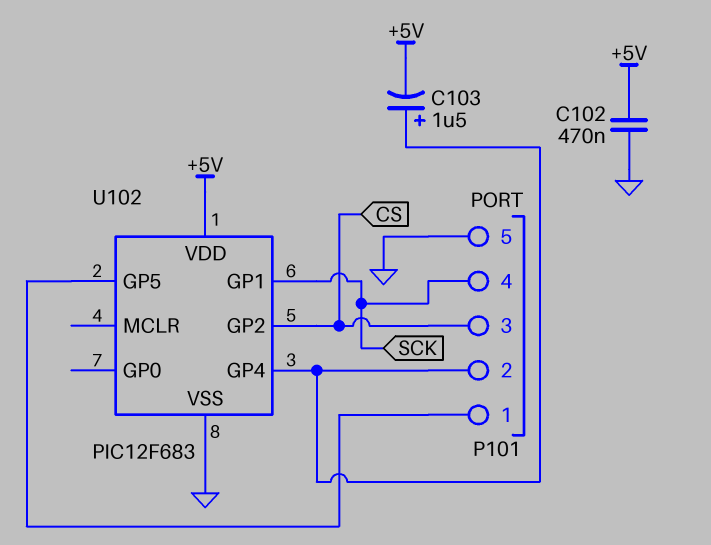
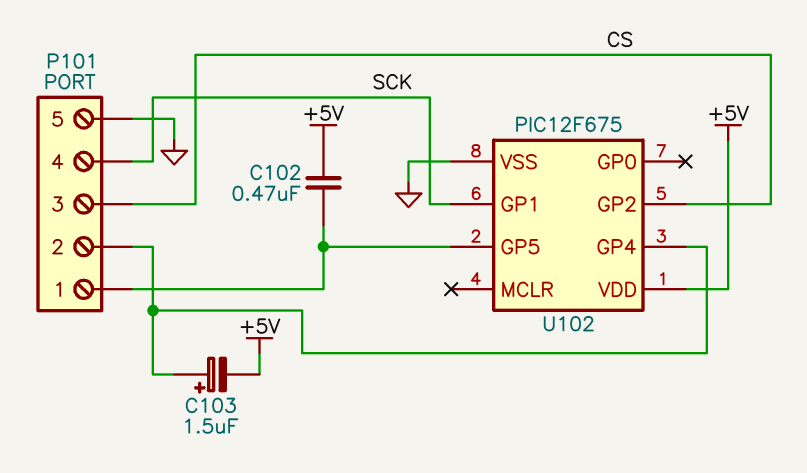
C102: 470nF (+5V, GND) -> 470nF (+5V, P101/1)
U102: PIC12F683 -> PIC12F675

